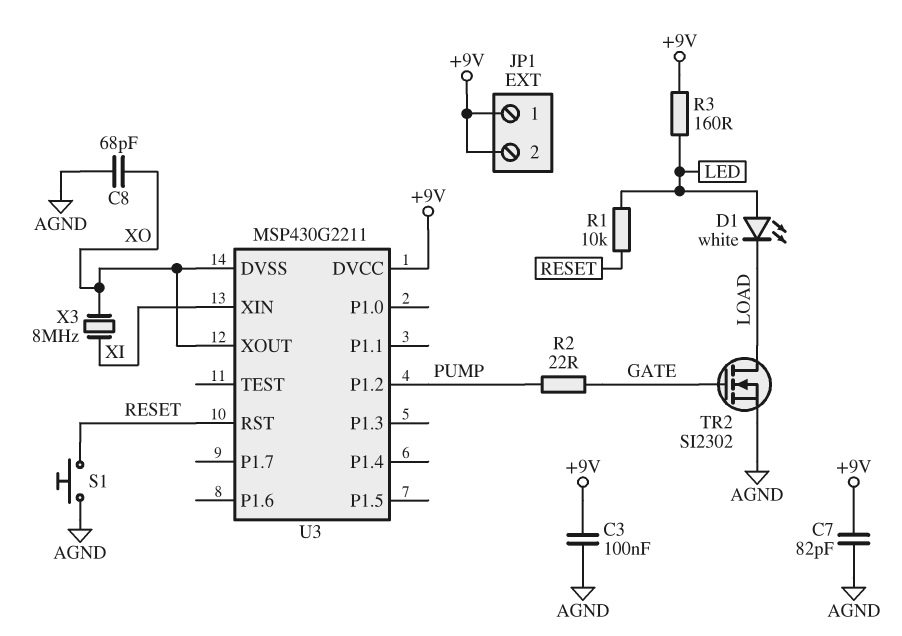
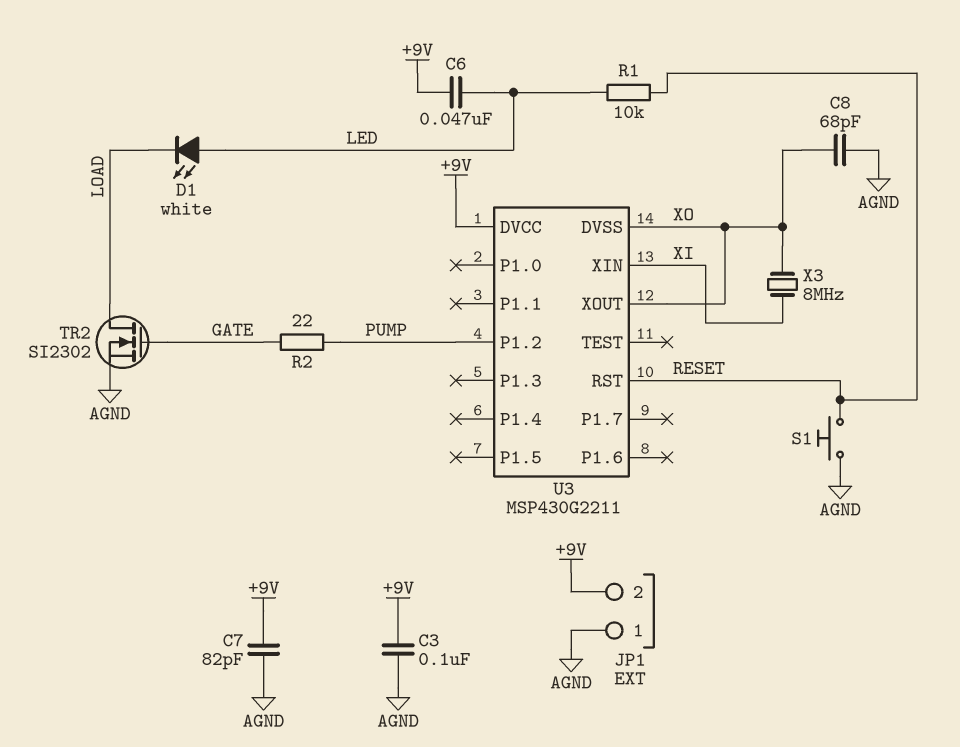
C6: none -> 47nF (+9V, LED)
JP1 pin 1: +9V -> AGND
R3: 160 (+9V, LED) -> none

